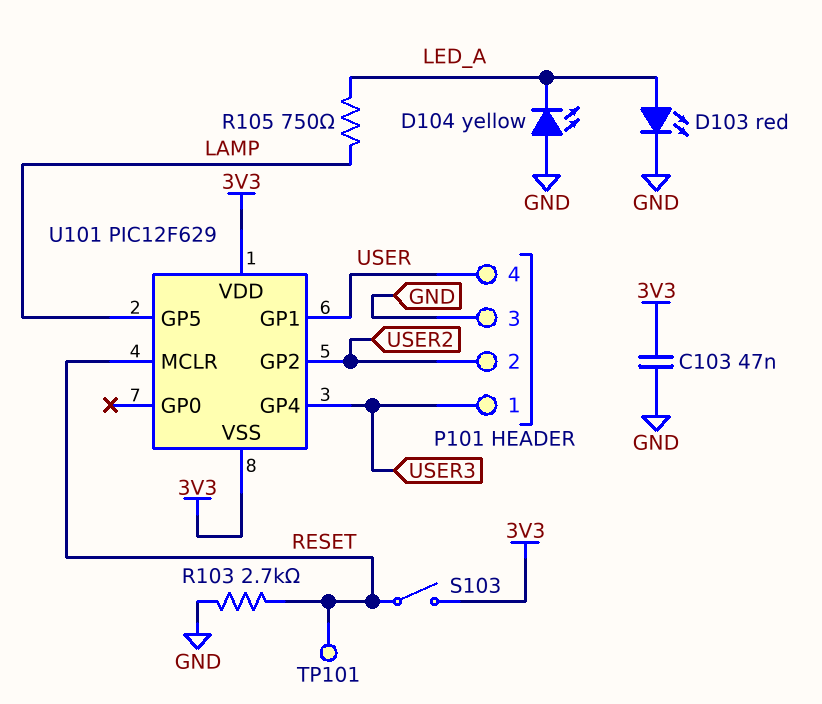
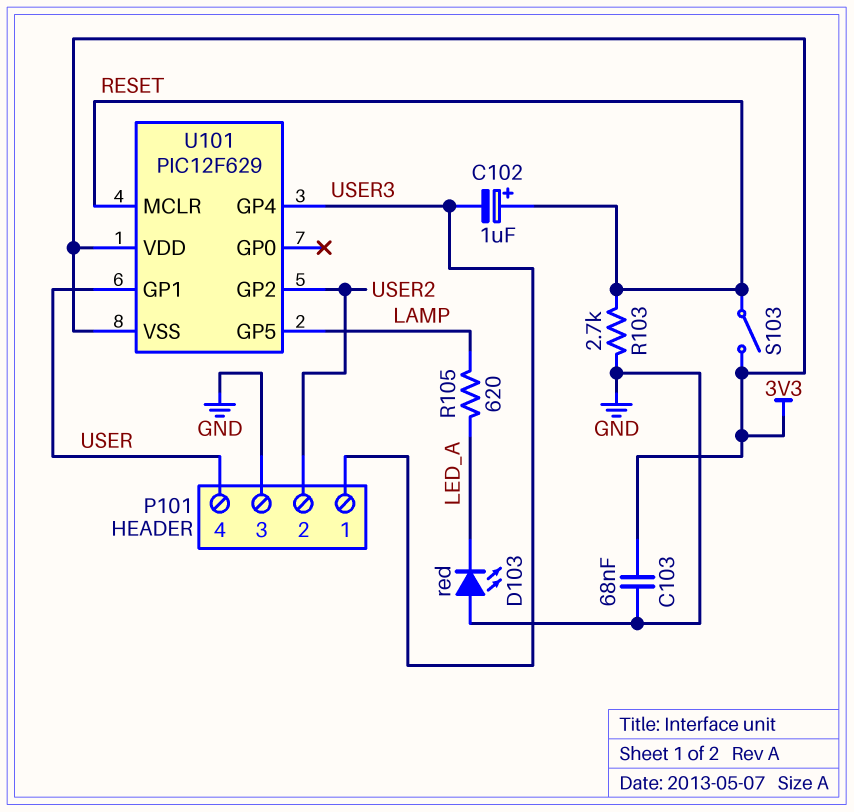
C102: none -> 1uF (plus RESET, minus USER3)
C103: 47nF (3V3, GND) -> 68nF (3V3, GND)
D103: LED red (A LED_A, K GND) -> LED red (A GND, K LED_A)
D104: LED yellow (A GND, K LED_A) -> none
R105: 750 (LAMP, LED_A) -> 620 (LAMP, LED_A)
TP101: test point (RESET) -> none

